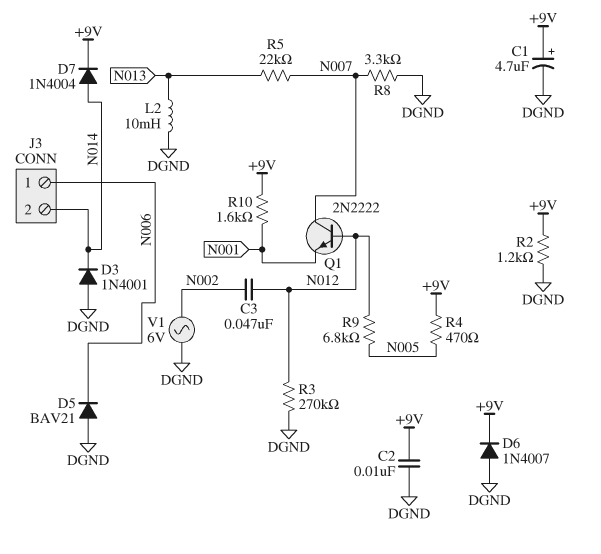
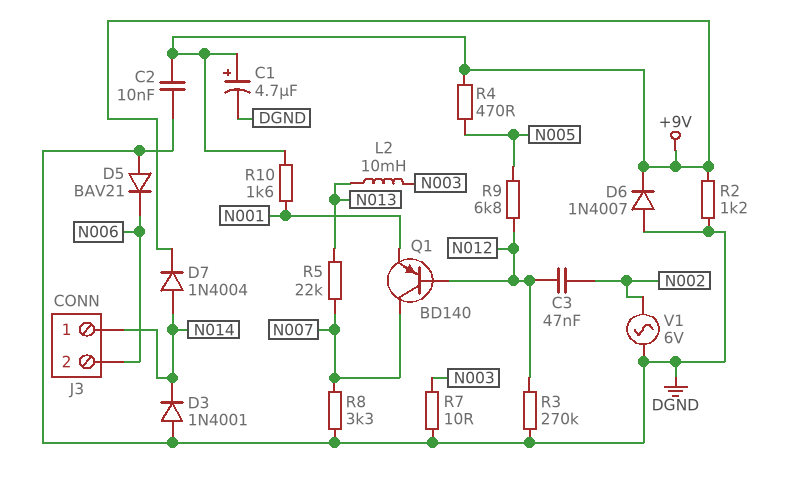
J3 pin 1: N006 -> N014
J3 pin 2: N014 -> N006
L2: 10mH (DGND, N013) -> 10mH (N003, N013)
Q1: NPN 2N2222 (B N012, C N007, E N001) -> PNP BD140 (B N012, C N007, E N001)
R7: none -> 10 (DGND, N003)

